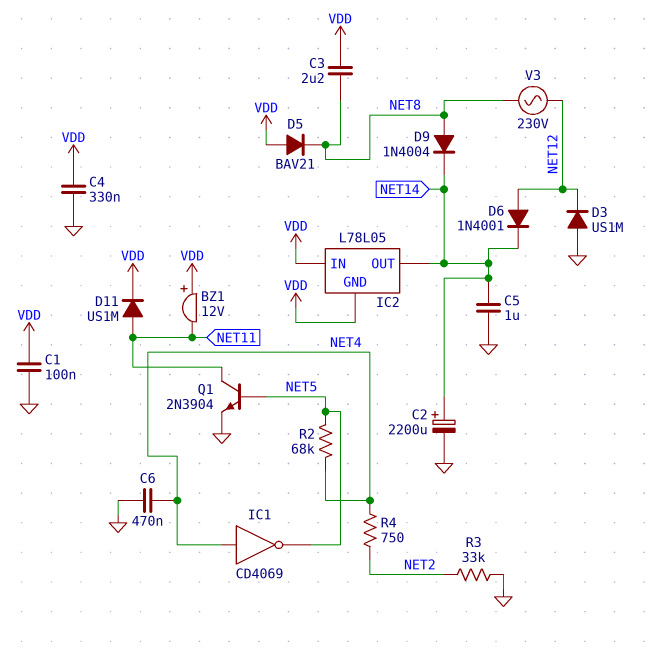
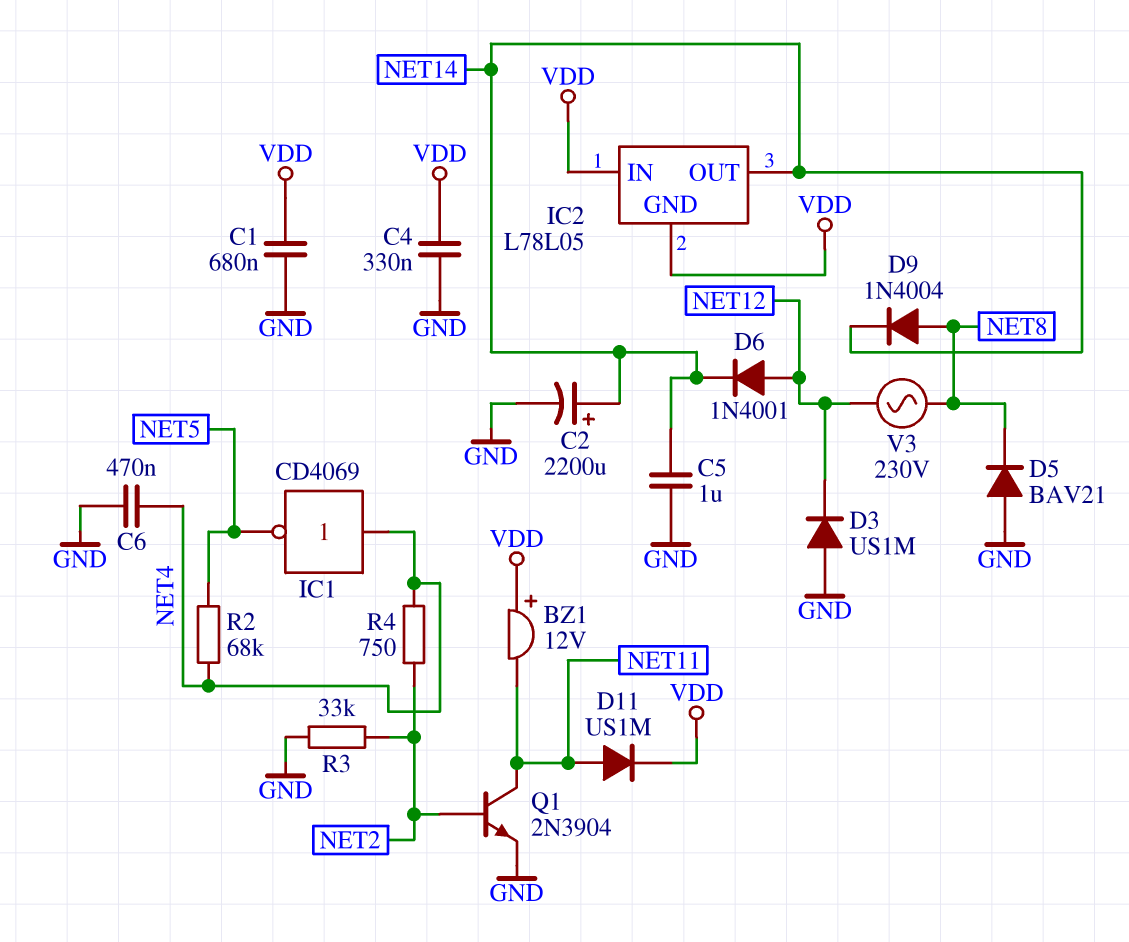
C1: 100nF (GND, VDD) -> 680nF (GND, VDD)
C3: 2.2uF (NET8, VDD) -> none
D5: diode BAV21 (A VDD, K NET8) -> diode BAV21 (A GND, K NET8)
Q1: NPN 2N3904 (B NET5, C NET11, E GND) -> NPN 2N3904 (B NET2, C NET11, E GND)

